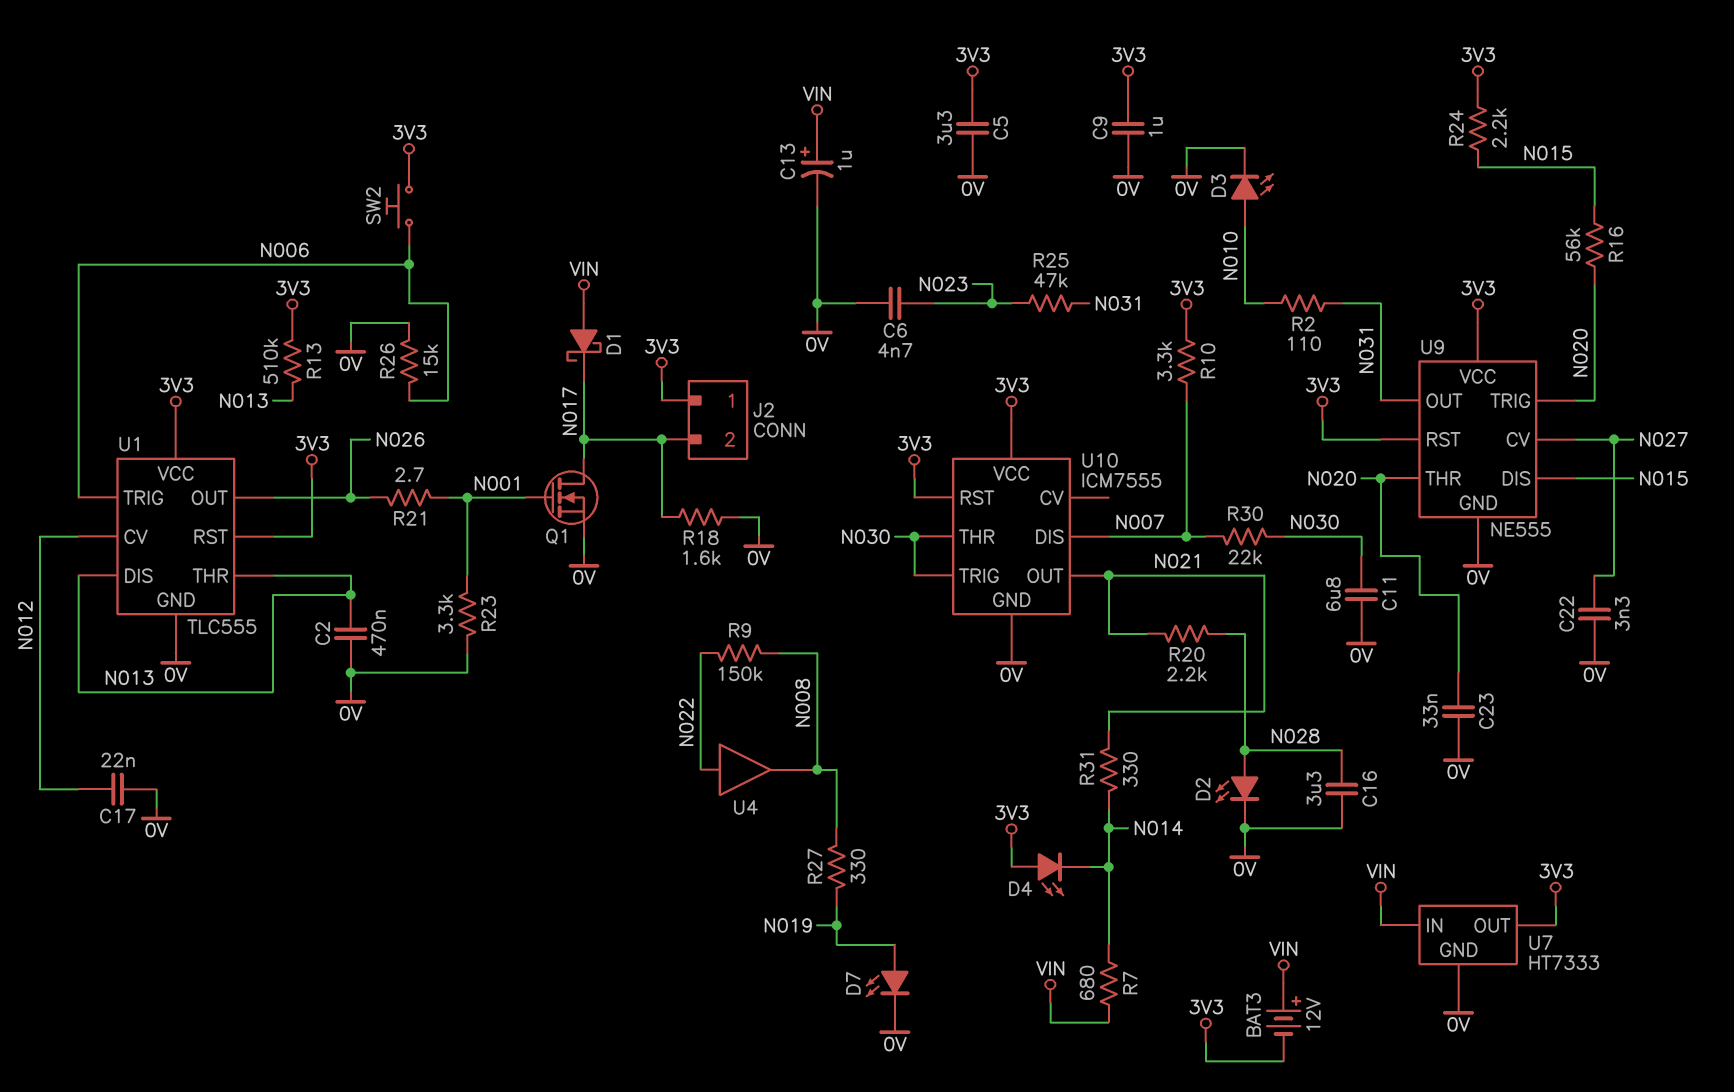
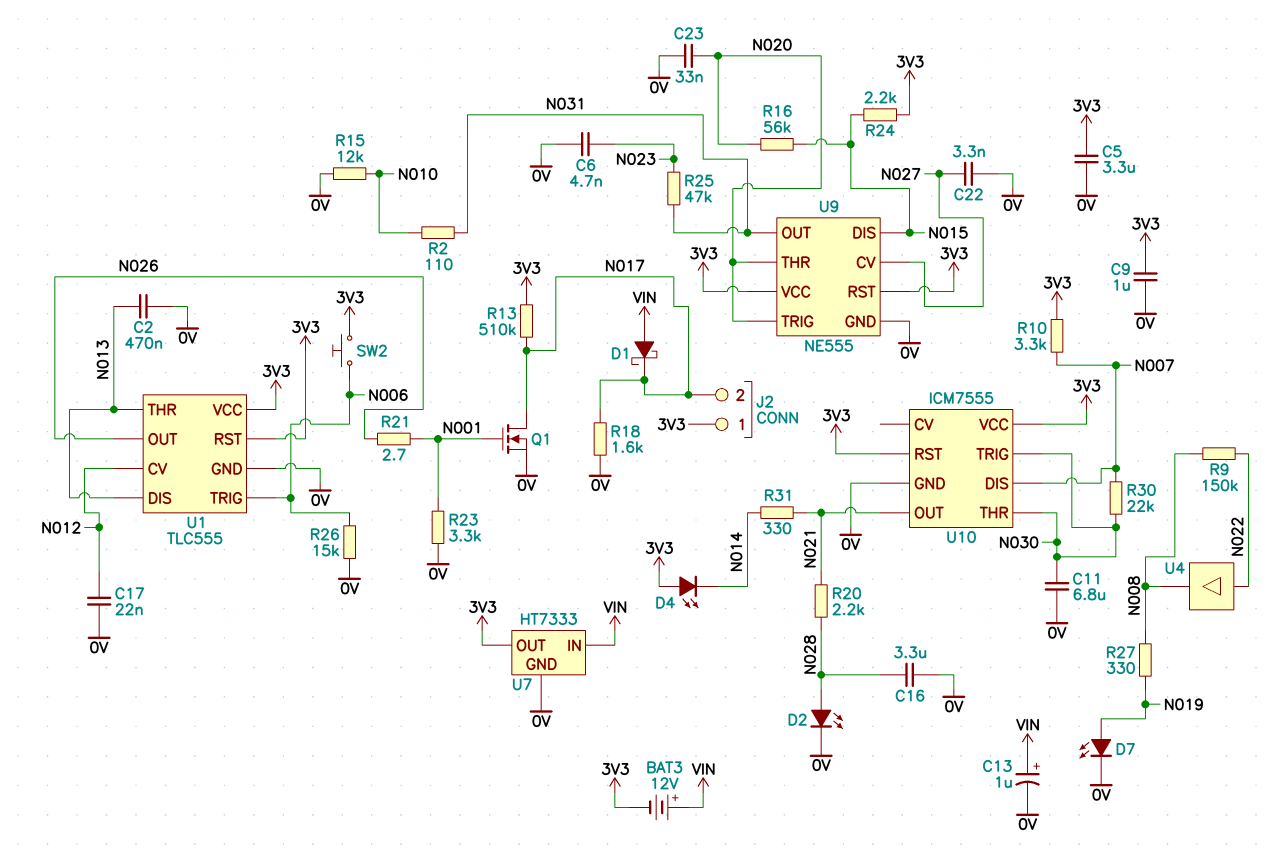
D3: LED (A N010, K 0V) -> none
R7: 680 (N014, VIN) -> none
R13: 510k (3V3, N013) -> 510k (3V3, N017)
R15: none -> 12k (0V, N010)

